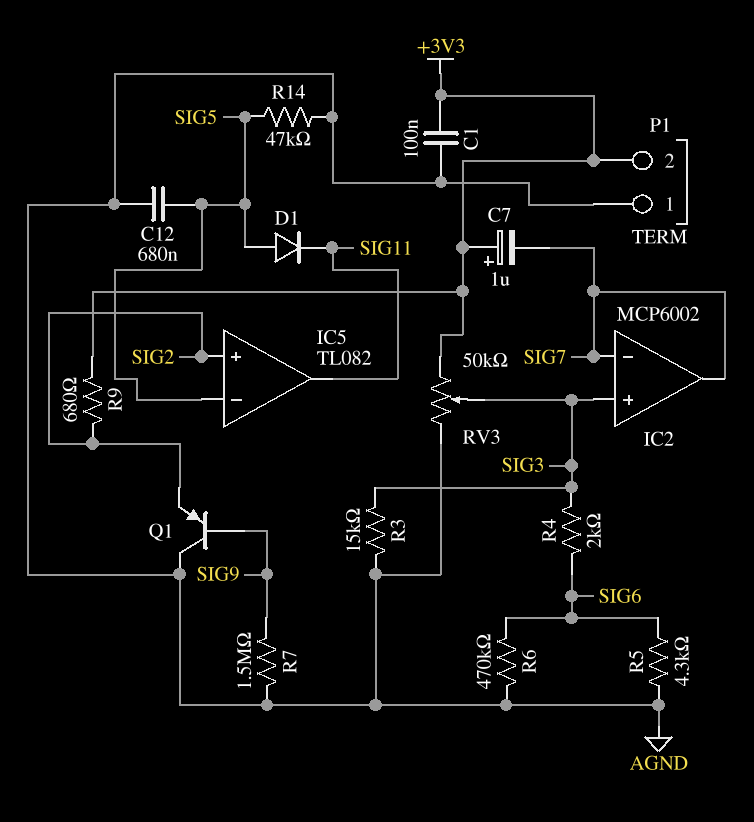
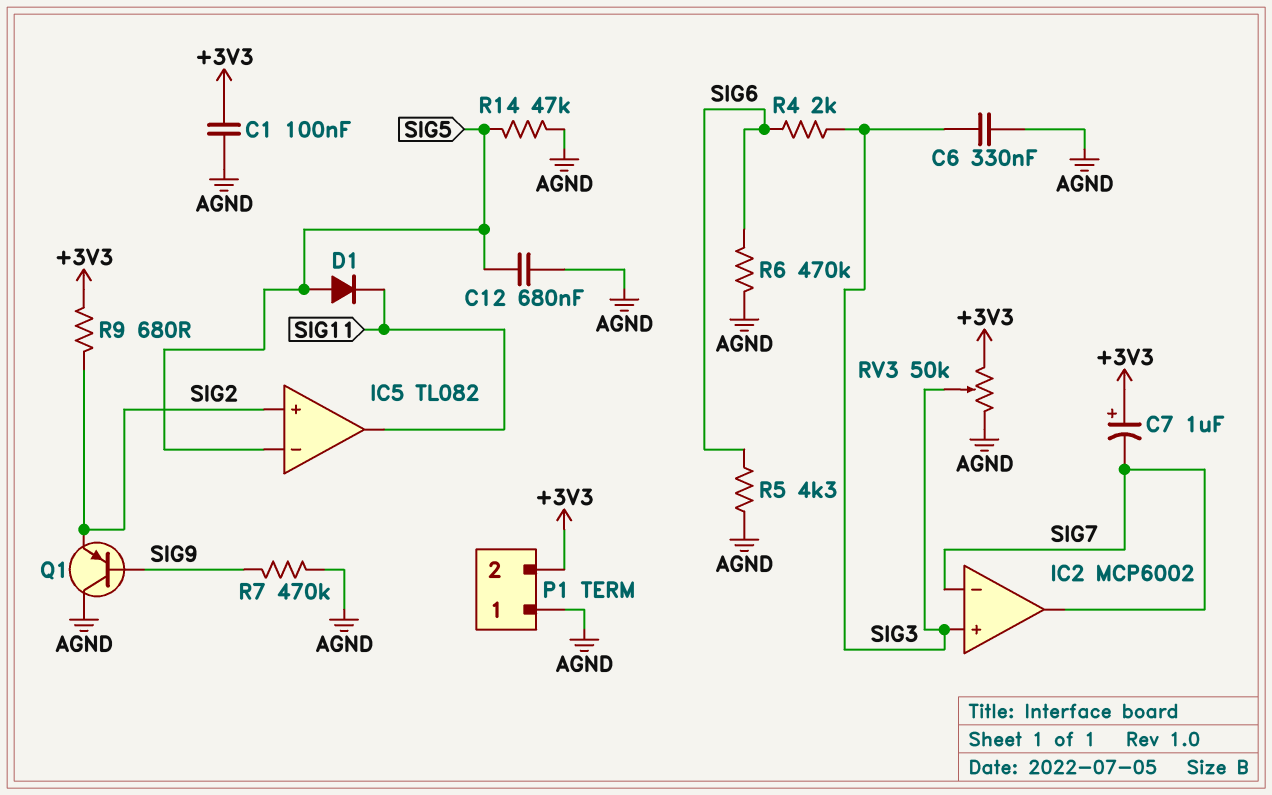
C6: none -> 330nF (AGND, SIG3)
R3: 15k (AGND, SIG3) -> none
R7: 1.5M (AGND, SIG9) -> 470k (AGND, SIG9)

